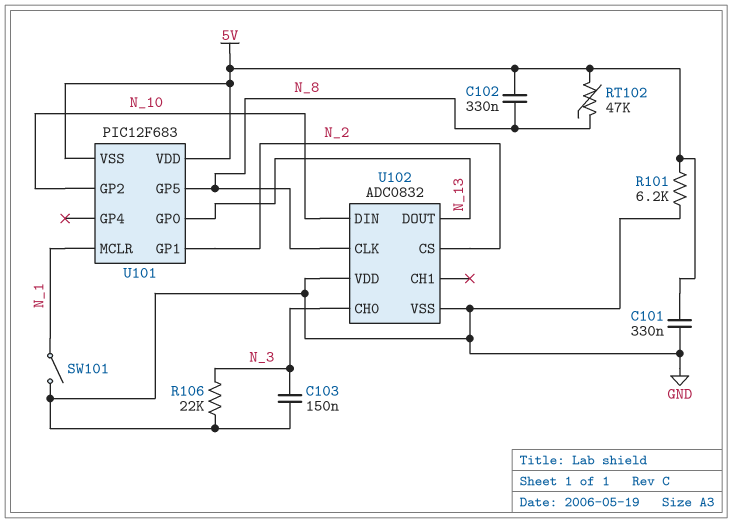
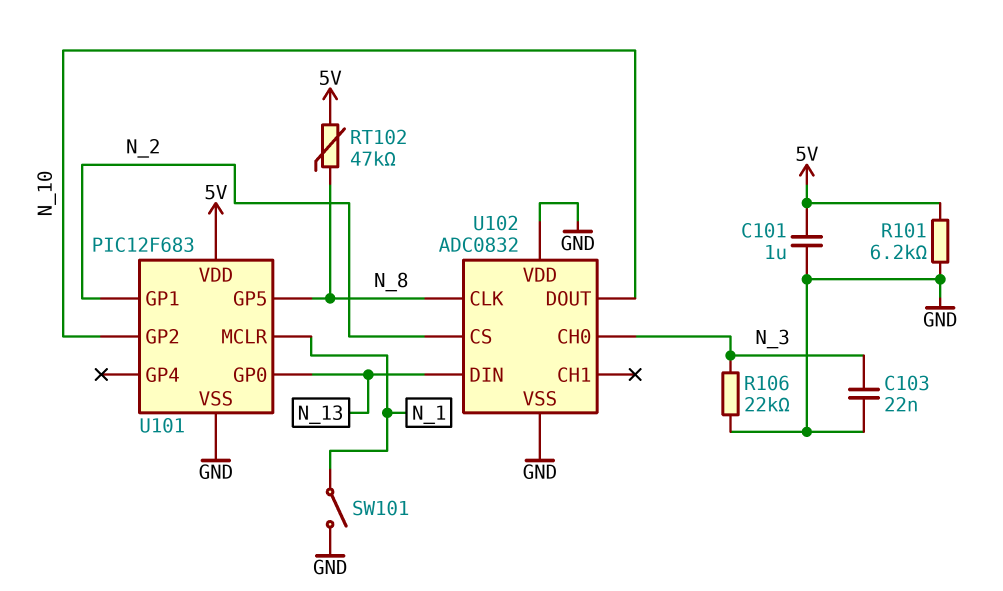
C101: 330nF (5V, GND) -> 1uF (5V, GND)
C102: 330nF (5V, N_8) -> none
C103: 150nF (GND, N_3) -> 22nF (GND, N_3)
U101 pin VSS: 5V -> GND
U102 pin DIN: N_10 -> N_13
U102 pin DOUT: N_13 -> N_10

